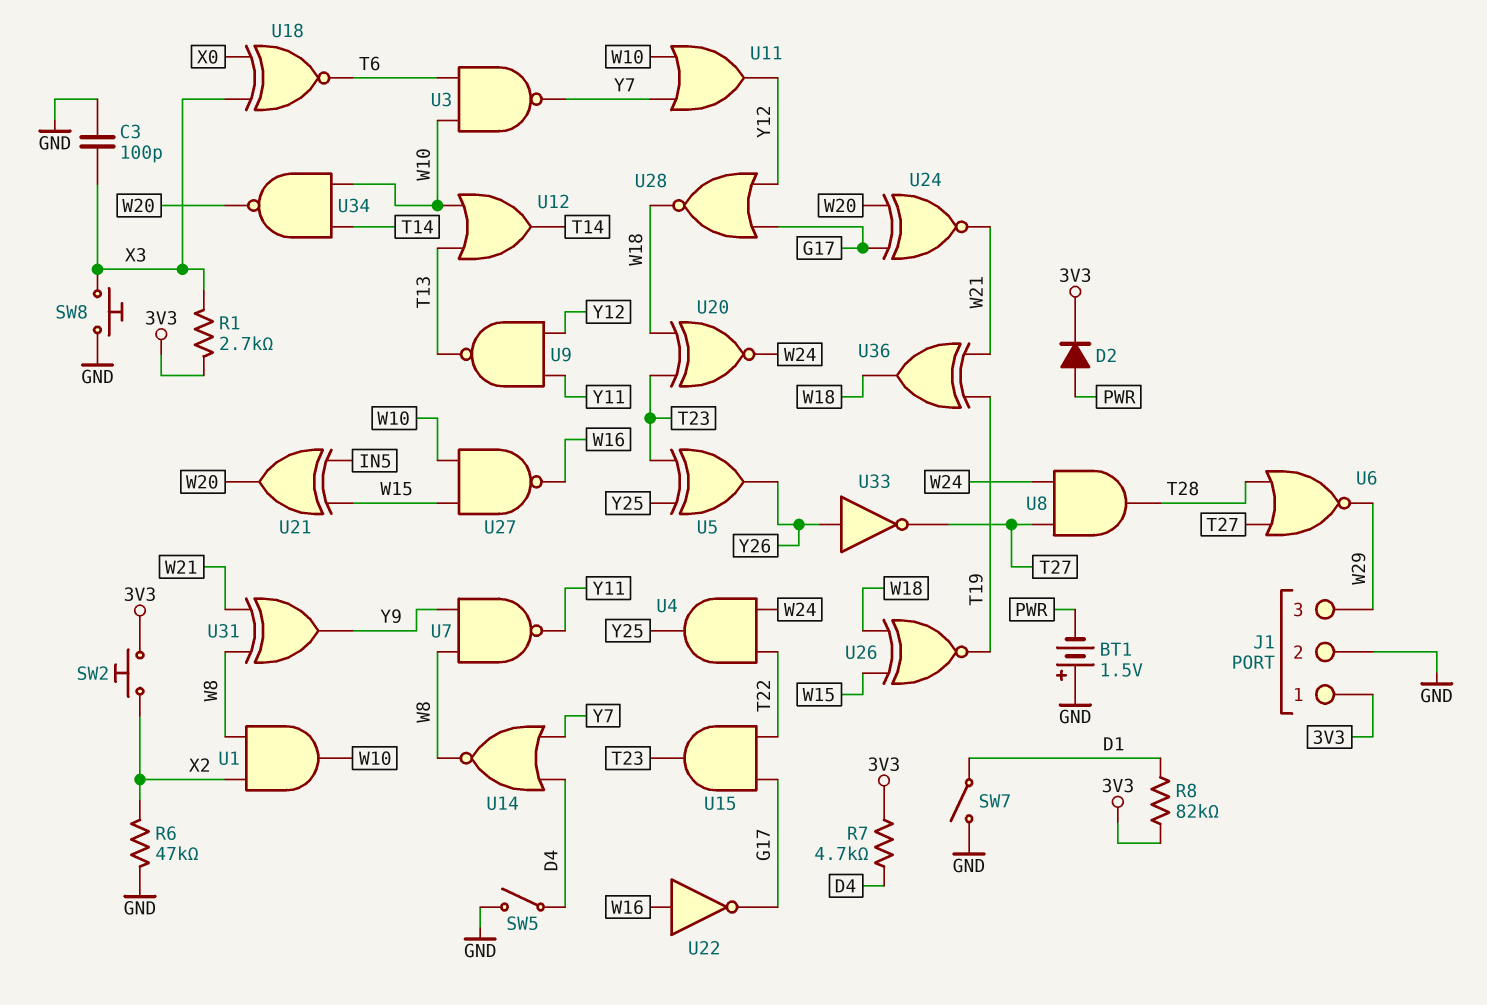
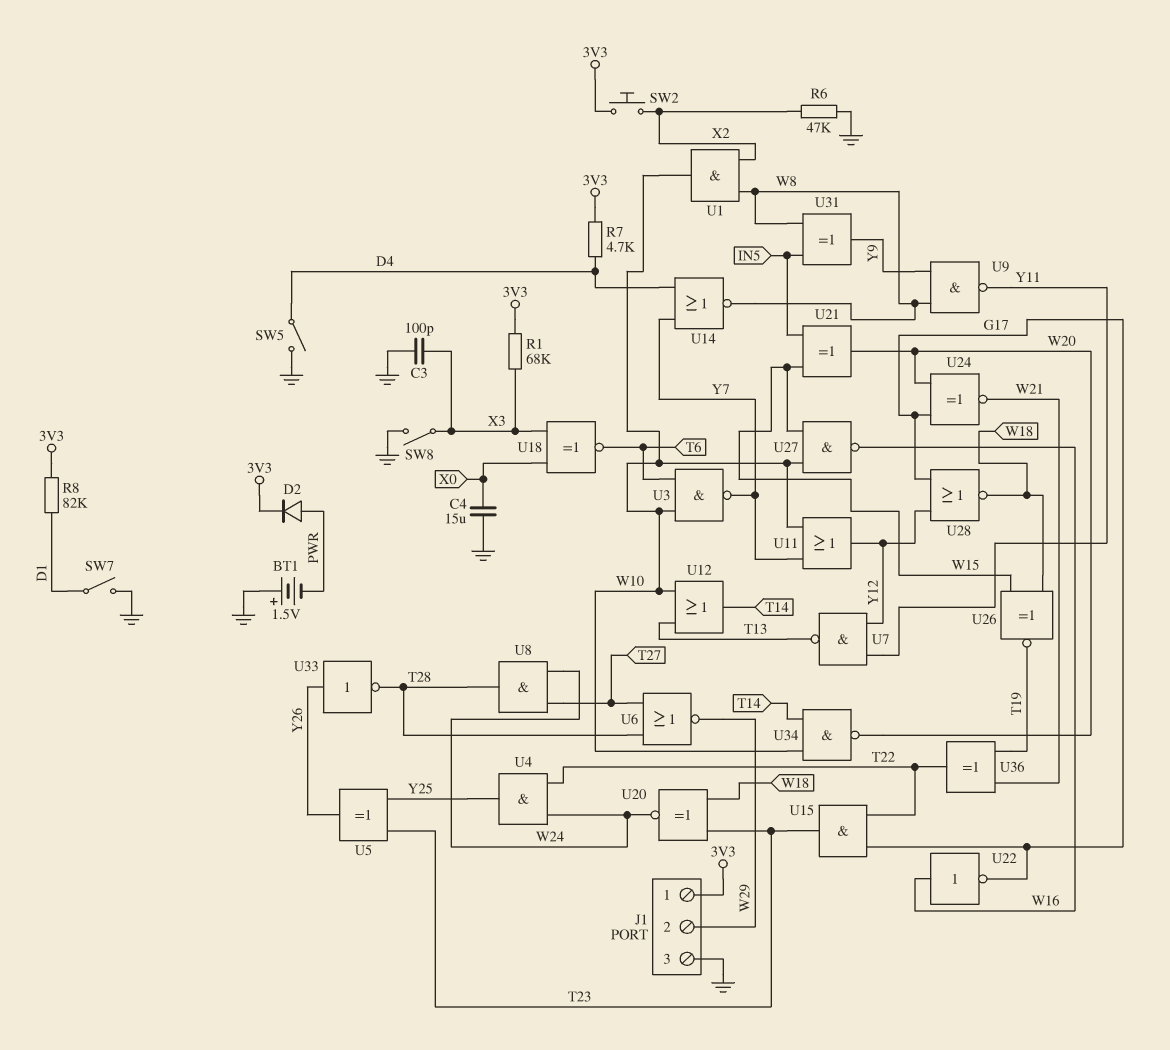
C4: none -> 15uF (GND, X0)
J1 pin 2: GND -> W29
J1 pin 3: W29 -> GND
R1: 2.7k (3V3, X3) -> 68k (3V3, X3)
SW8: button (GND, X3) -> switch (GND, X3)
U7: NAND (in W8, in Y9, out Y11) -> NAND (in Y11, in Y12, out T13)
U9: NAND (in Y11, in Y12, out T13) -> NAND (in W8, in Y9, out Y11)
U31: XOR (in W8, in W21, out Y9) -> XOR (in IN5, in W8, out Y9)
U33: NOT (in Y26, out T27) -> NOT (in Y26, out T28)
U36: XOR (in T19, in W21, out W18) -> XOR (in T19, in W21, out T22)

